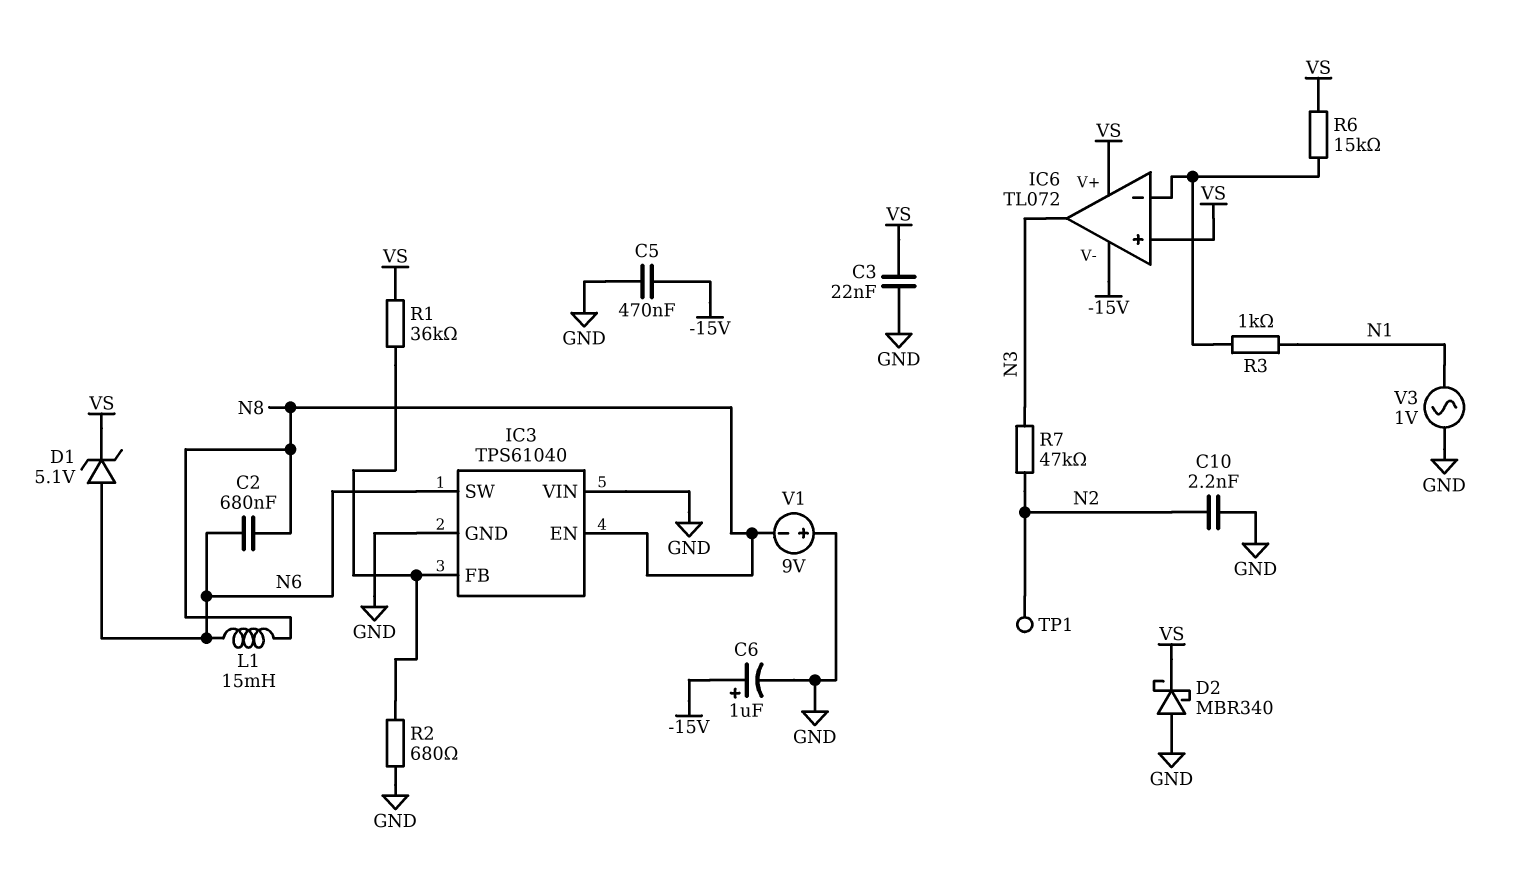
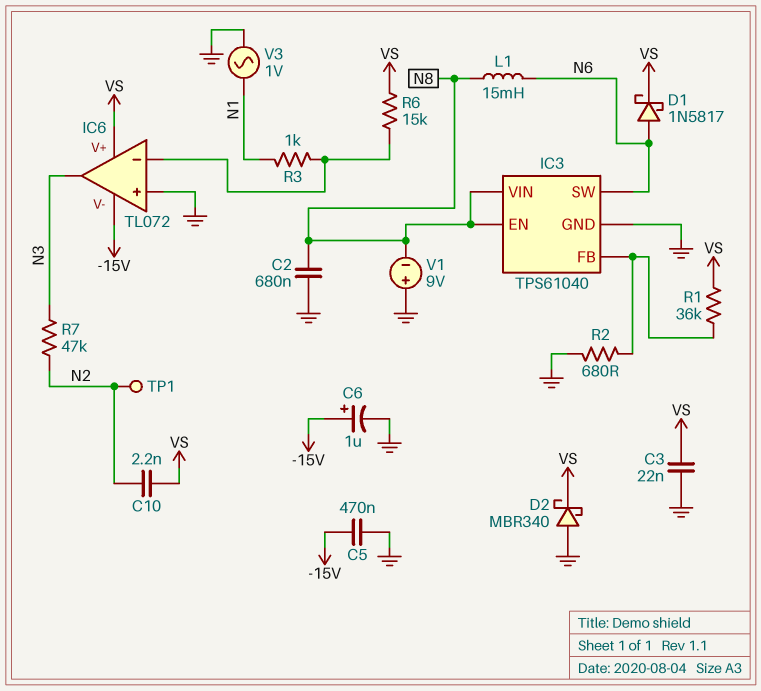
C2: 680nF (N6, N8) -> 680nF (GND, N8)
C10: 2.2nF (GND, N2) -> 2.2nF (N2, VS)
D1: zener 5.1V (A N6, K VS) -> schottky 1N5817 (A N6, K VS)
IC3 pin VIN: GND -> N8
IC6 pin in+: VS -> GND

